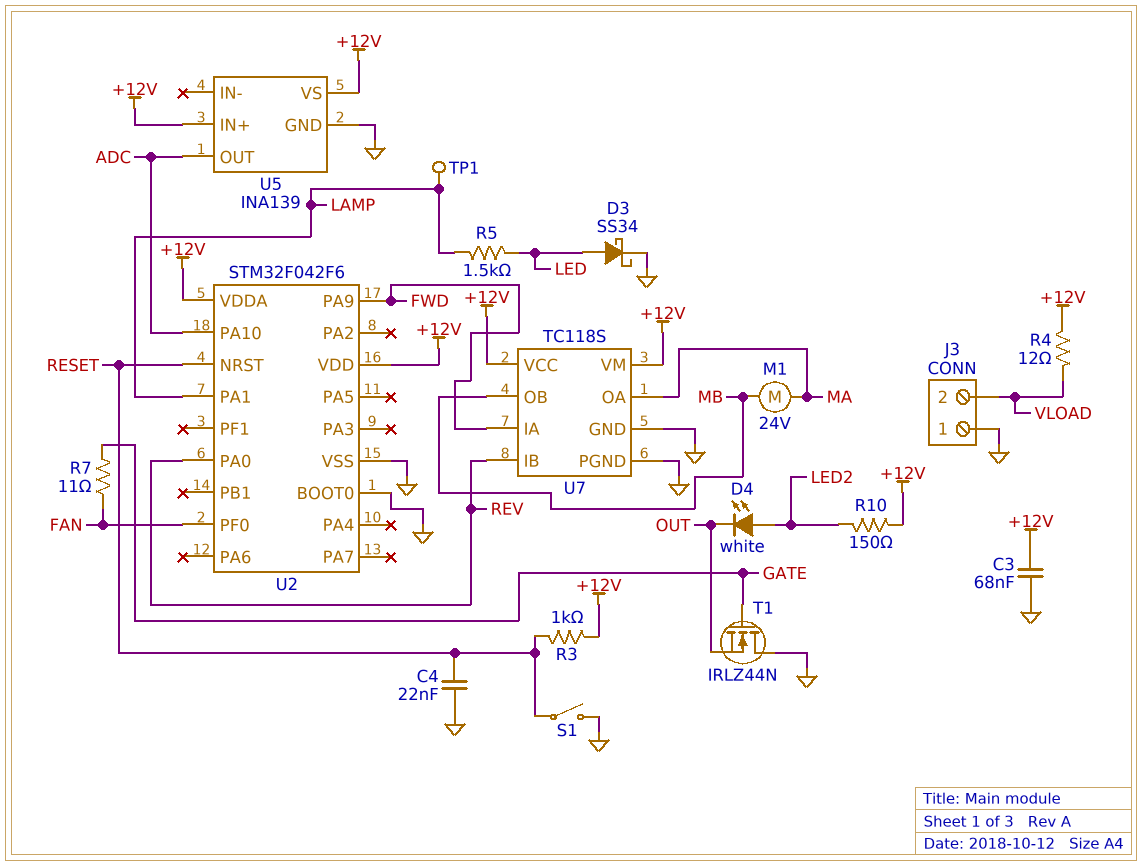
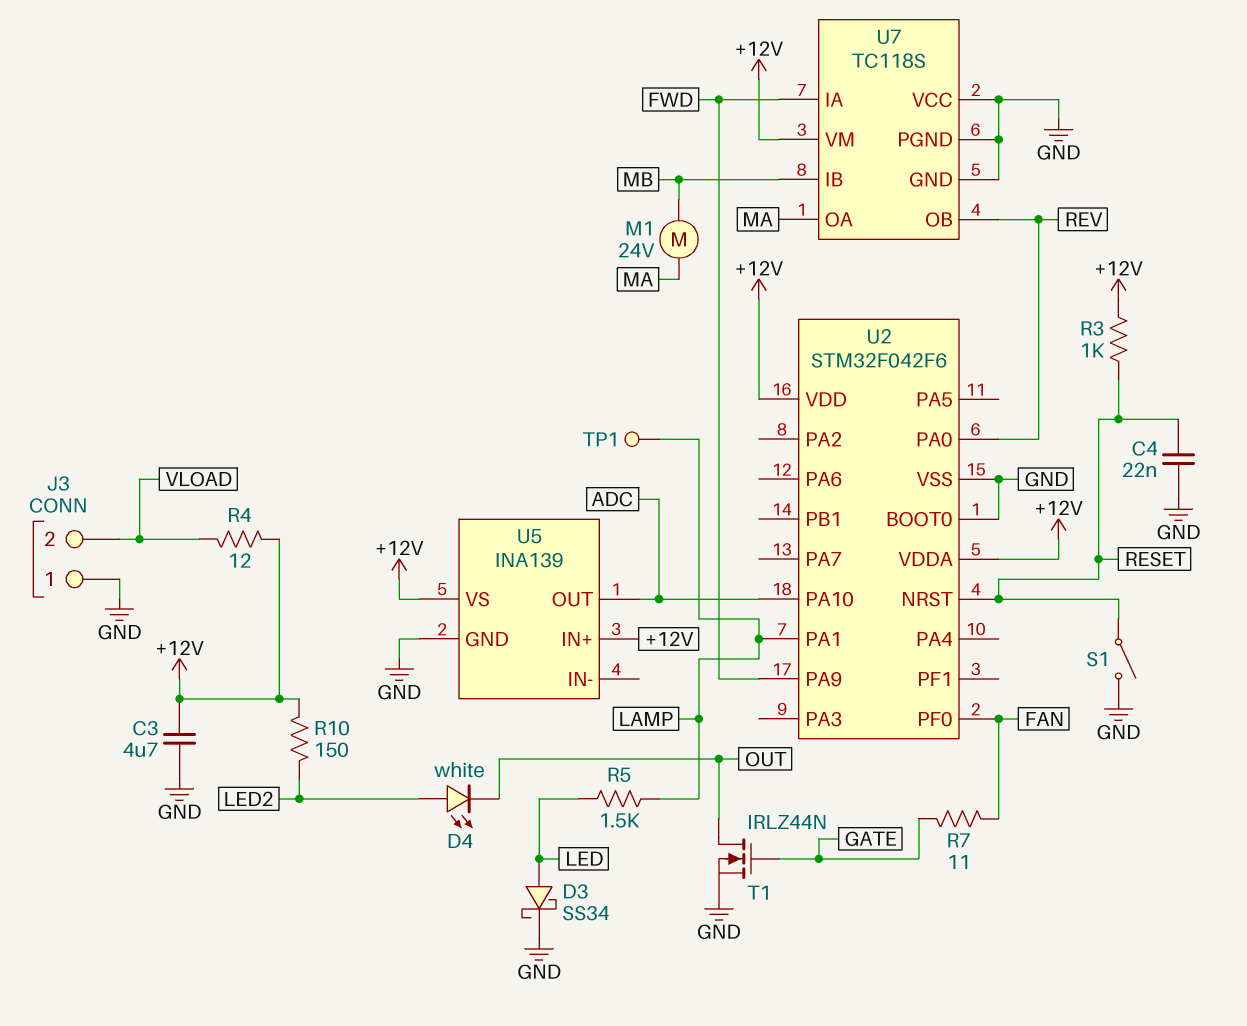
C3: 68nF (+12V, GND) -> 4.7uF (+12V, GND)
T1: NMOS IRLZ44N (G GATE, D GND, S OUT) -> NMOS IRLZ44N (G GATE, D OUT, S GND)
U7 pin IB: REV -> MB
U7 pin OB: MB -> REV
U7 pin VCC: +12V -> GND

